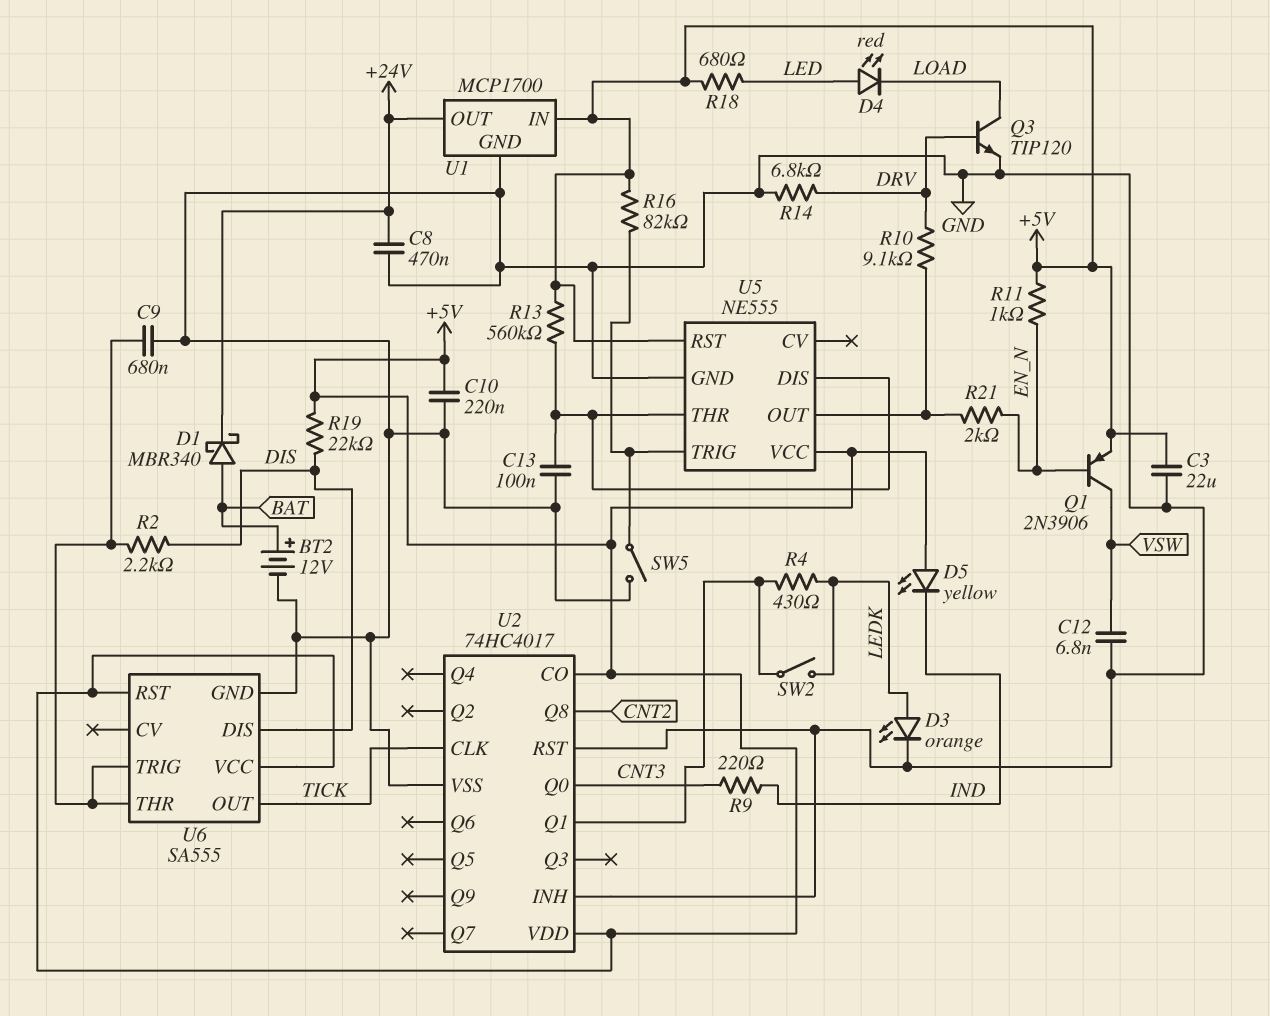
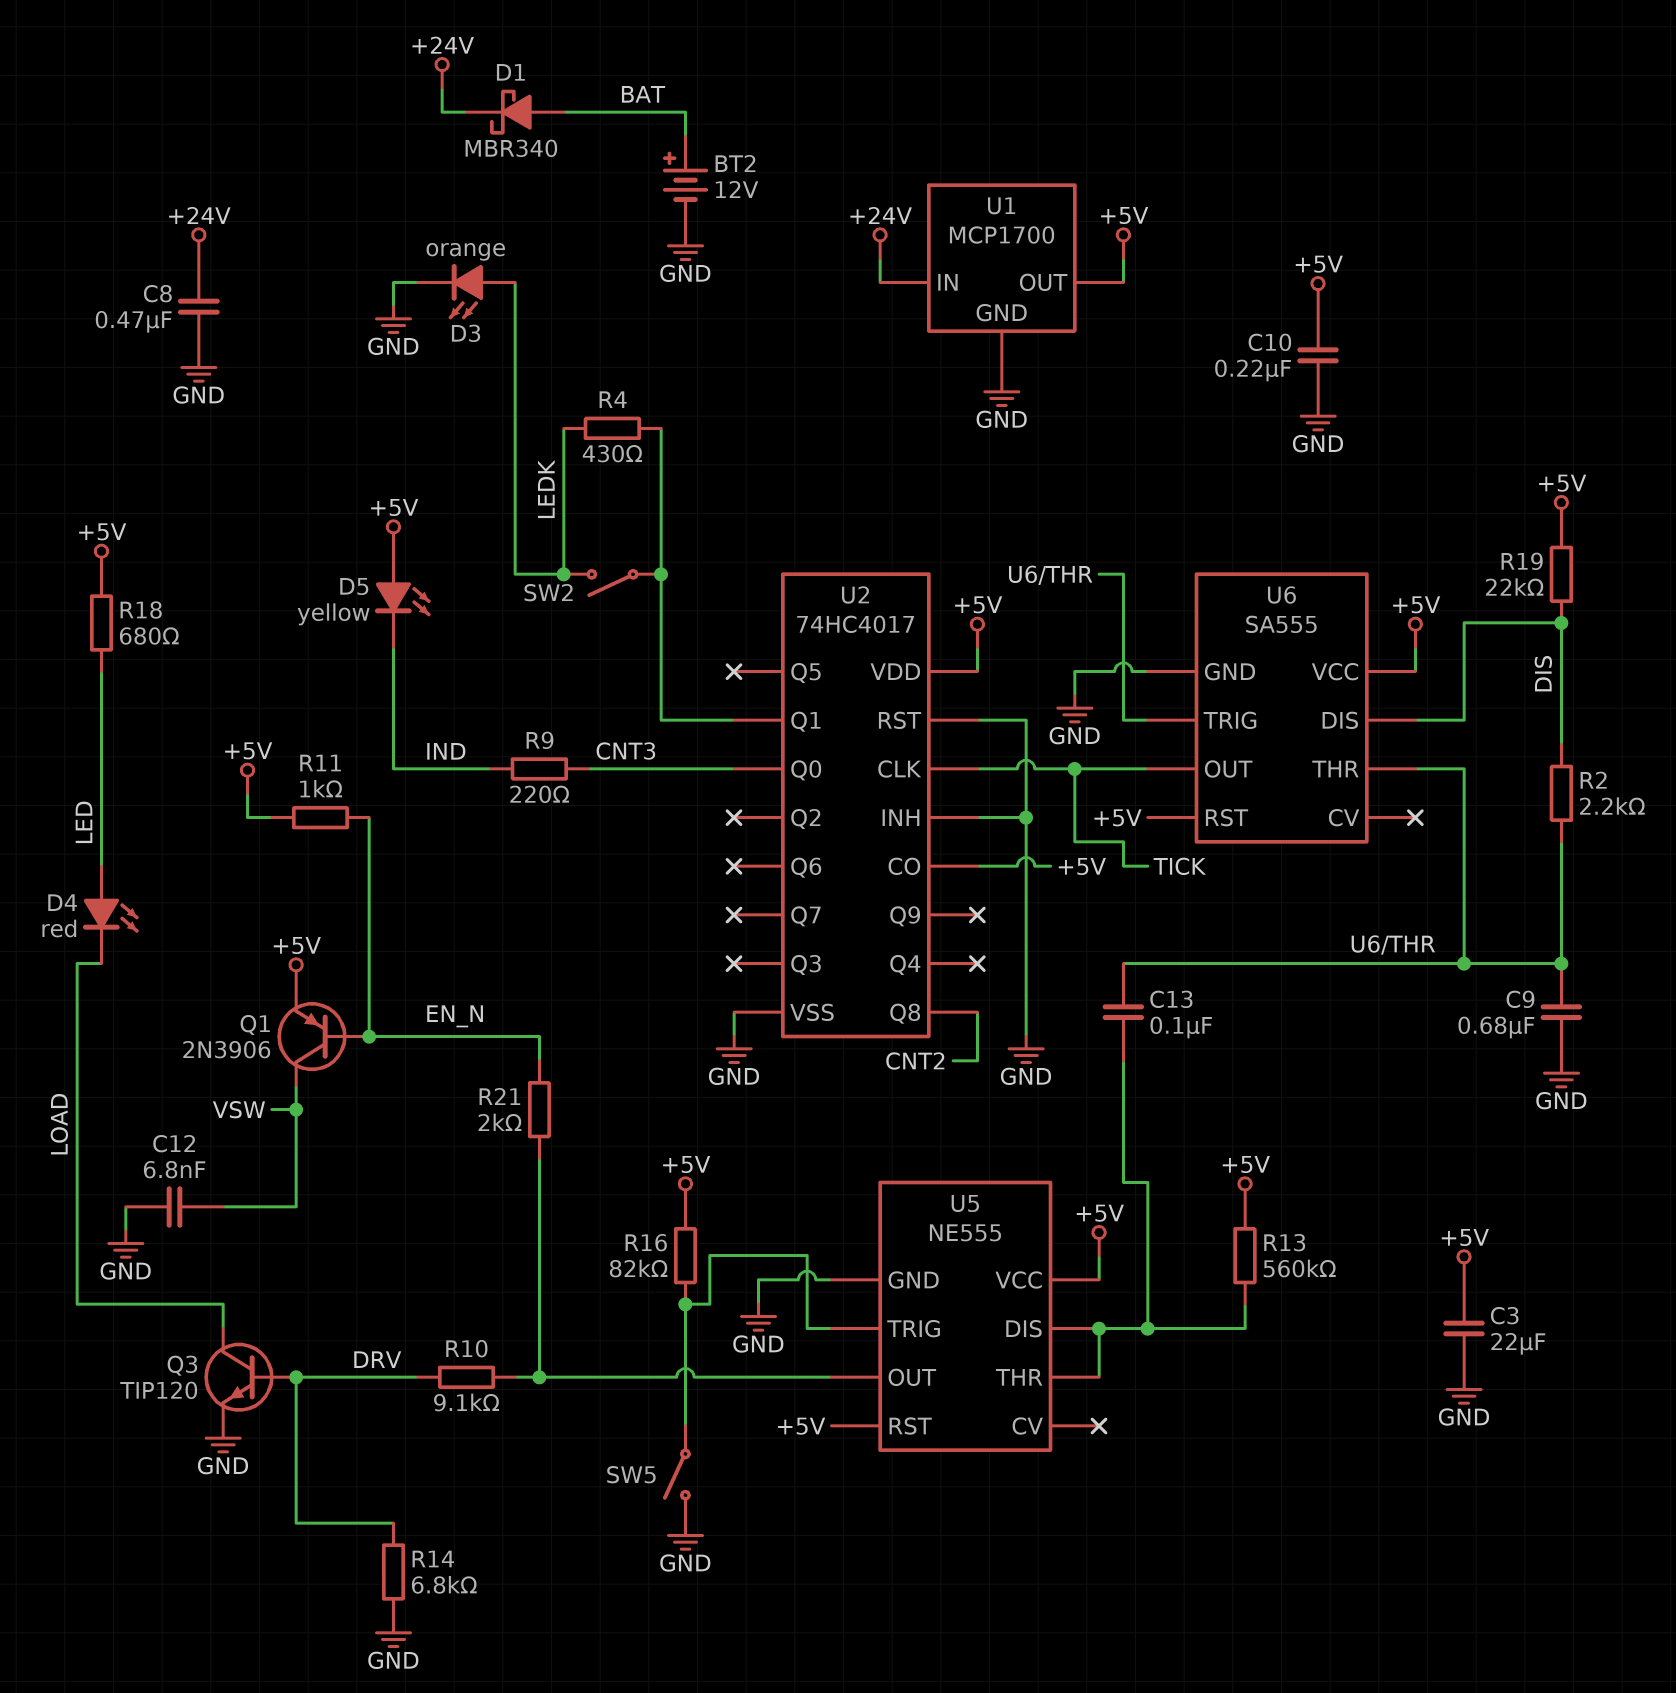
C13: 100nF (GND, U5/DIS) -> 100nF (U5/DIS, U6/THR)
U1 pin IN: +5V -> +24V
U1 pin OUT: +24V -> +5V

